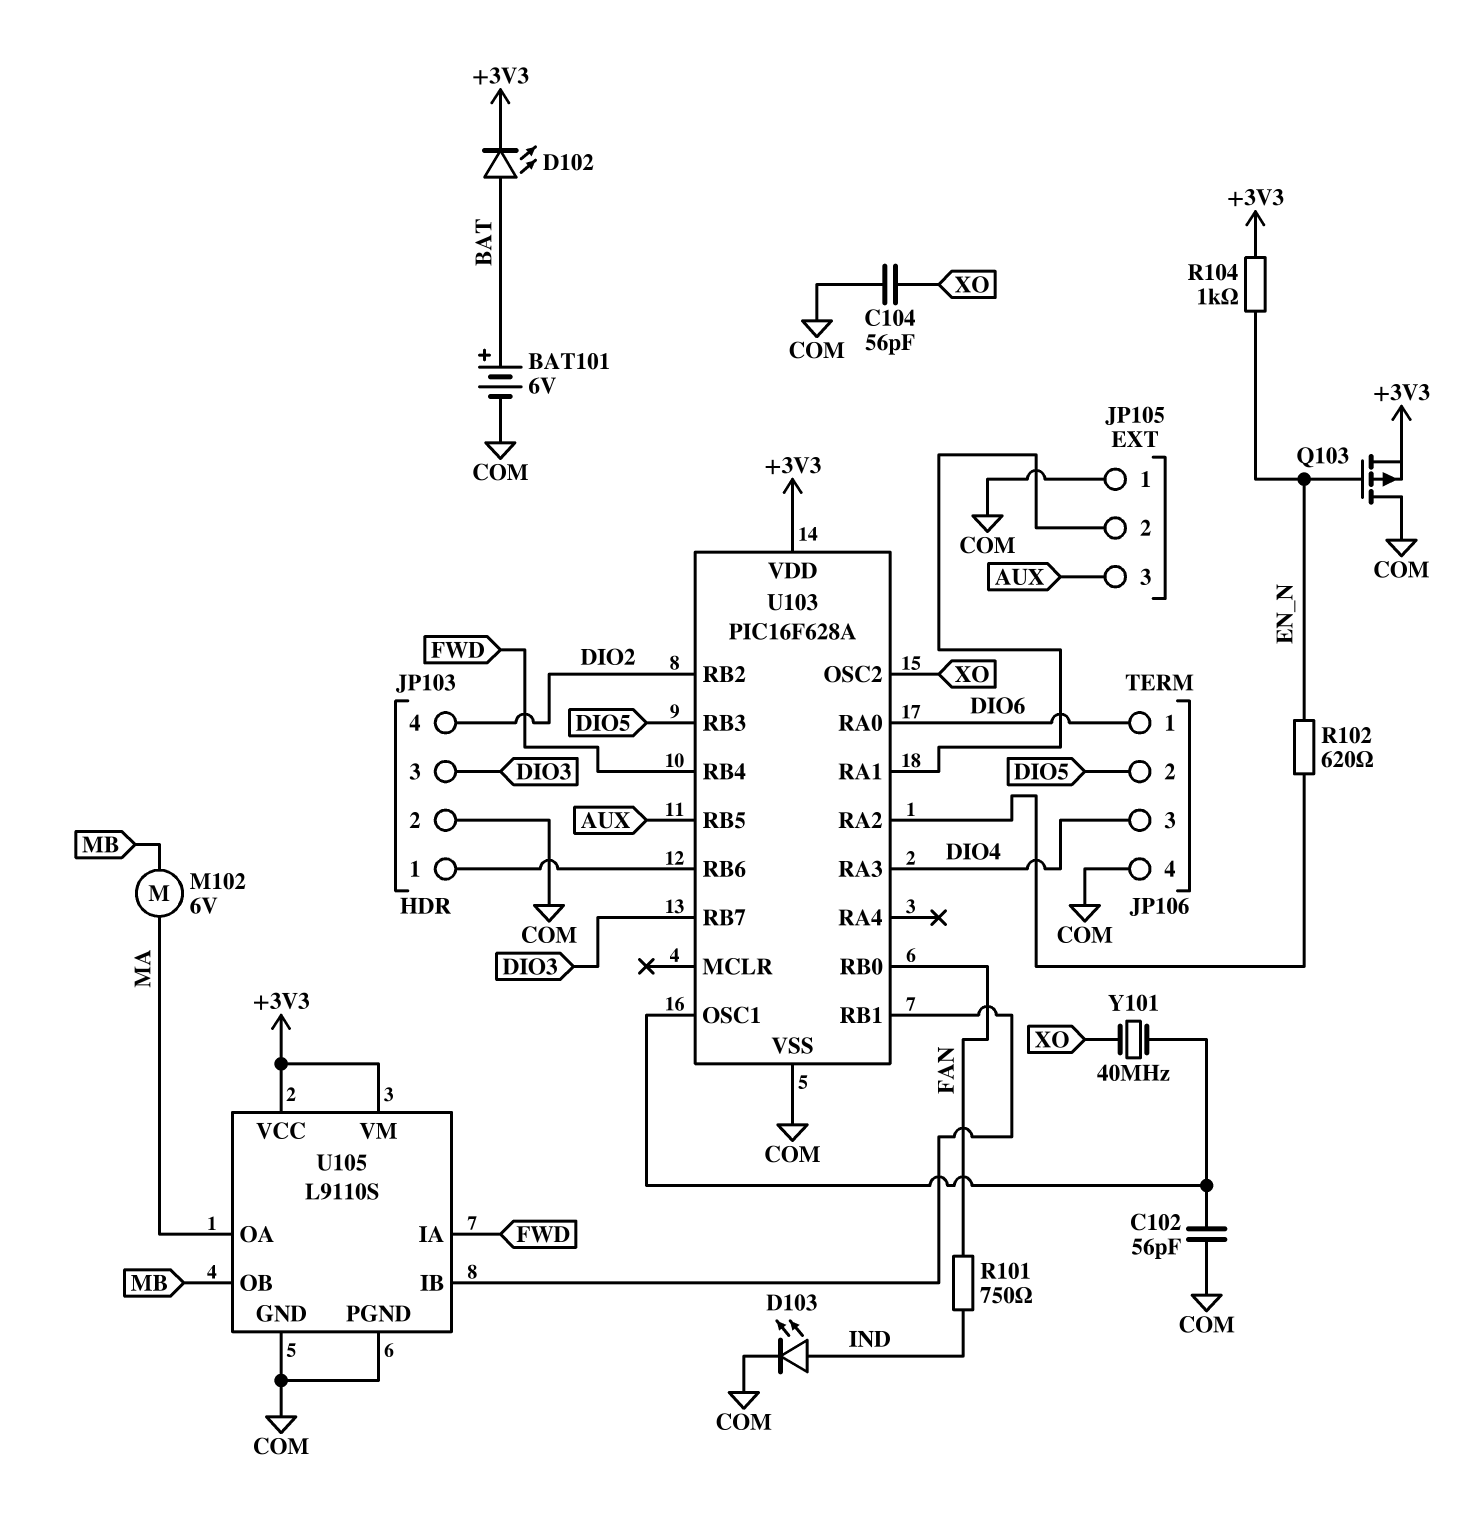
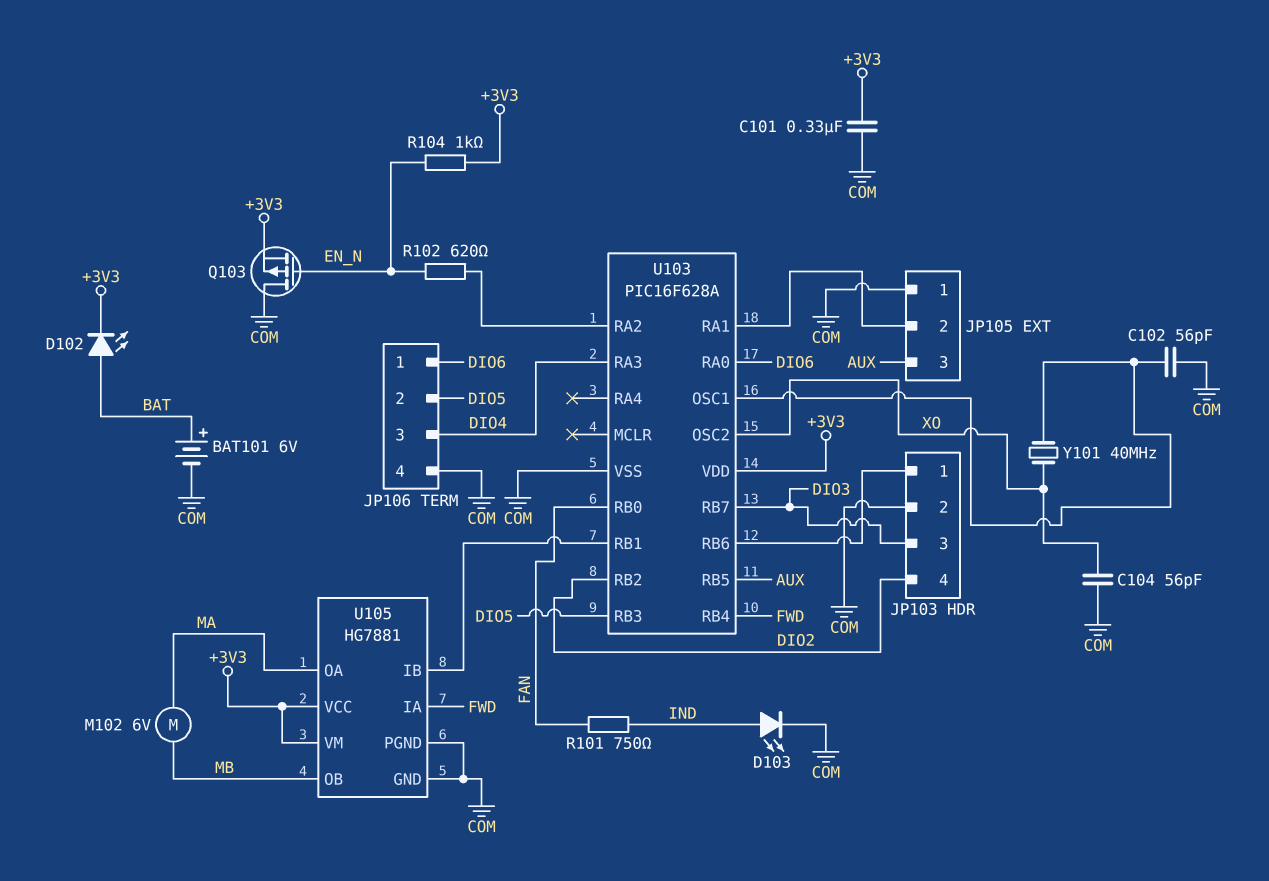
C101: none -> 330nF (+3V3, COM)
U105: L9110S -> HG7881

